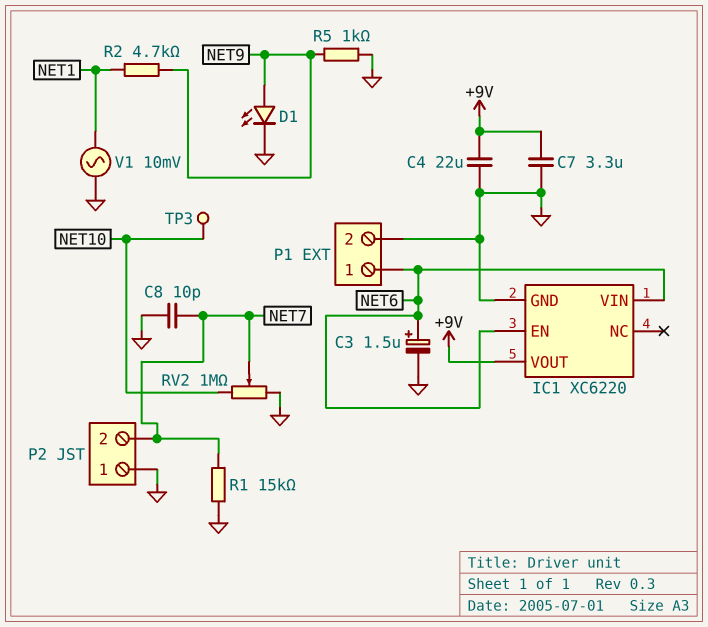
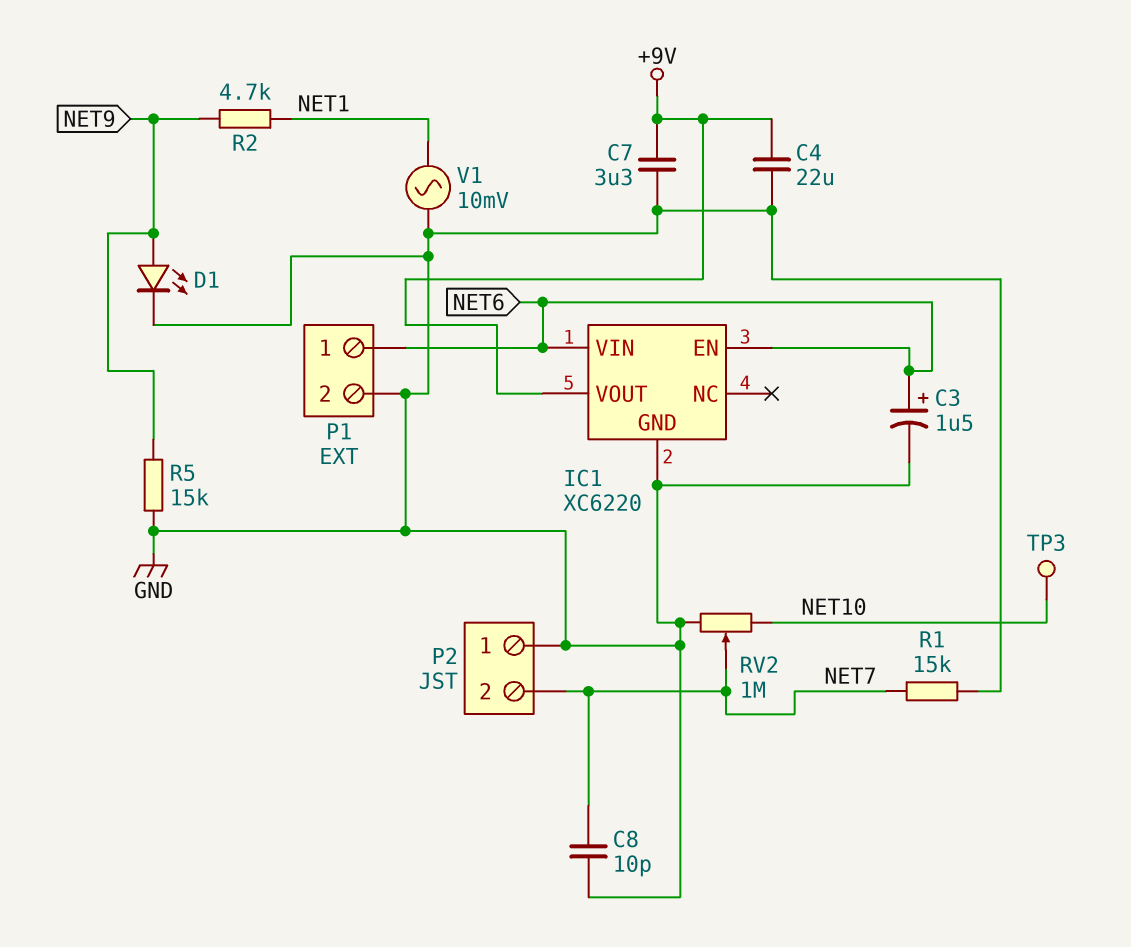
R5: 1k (GND, NET9) -> 15k (GND, NET9)

